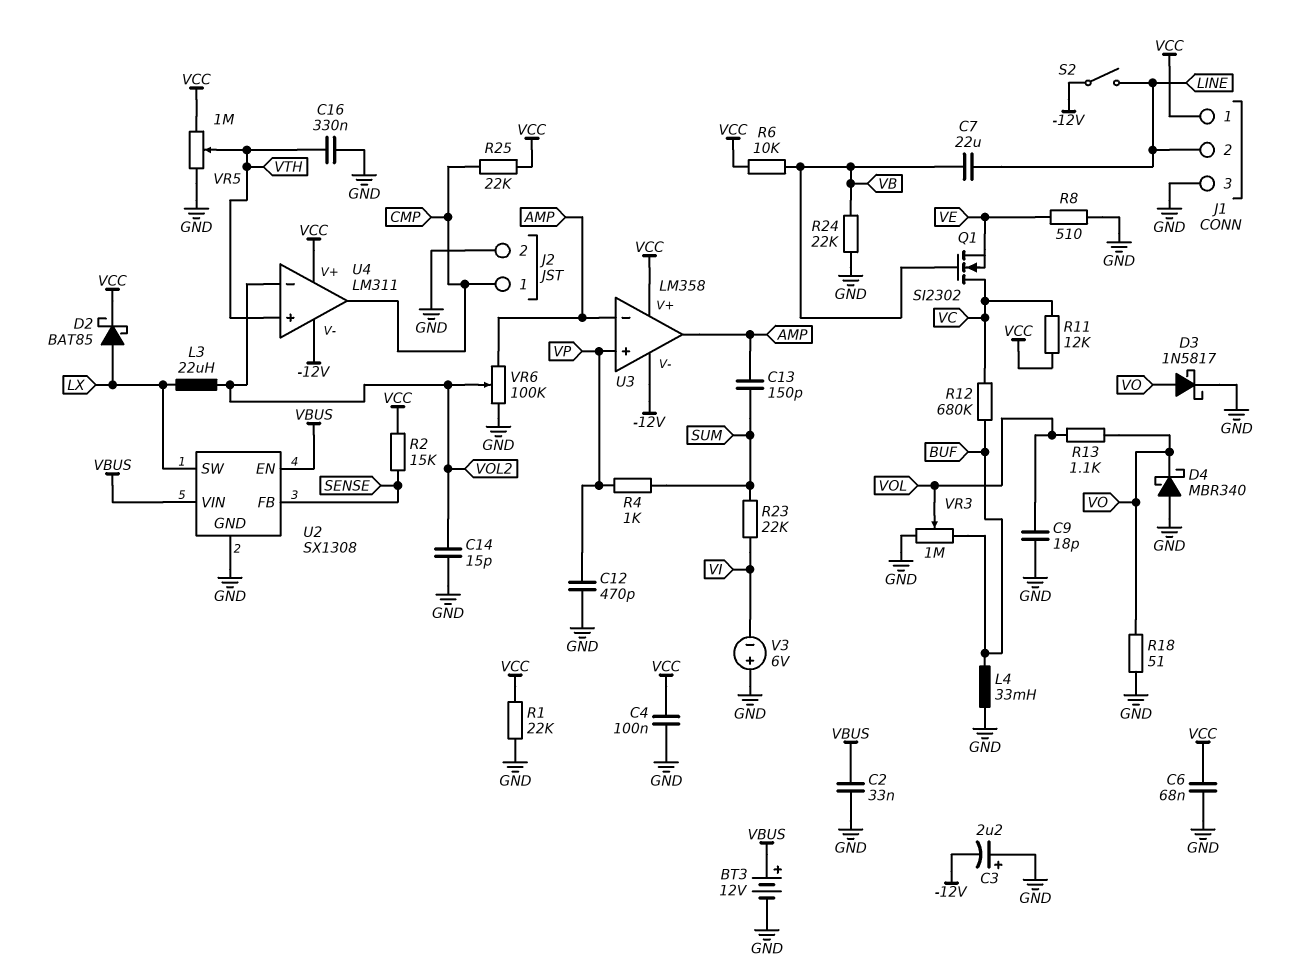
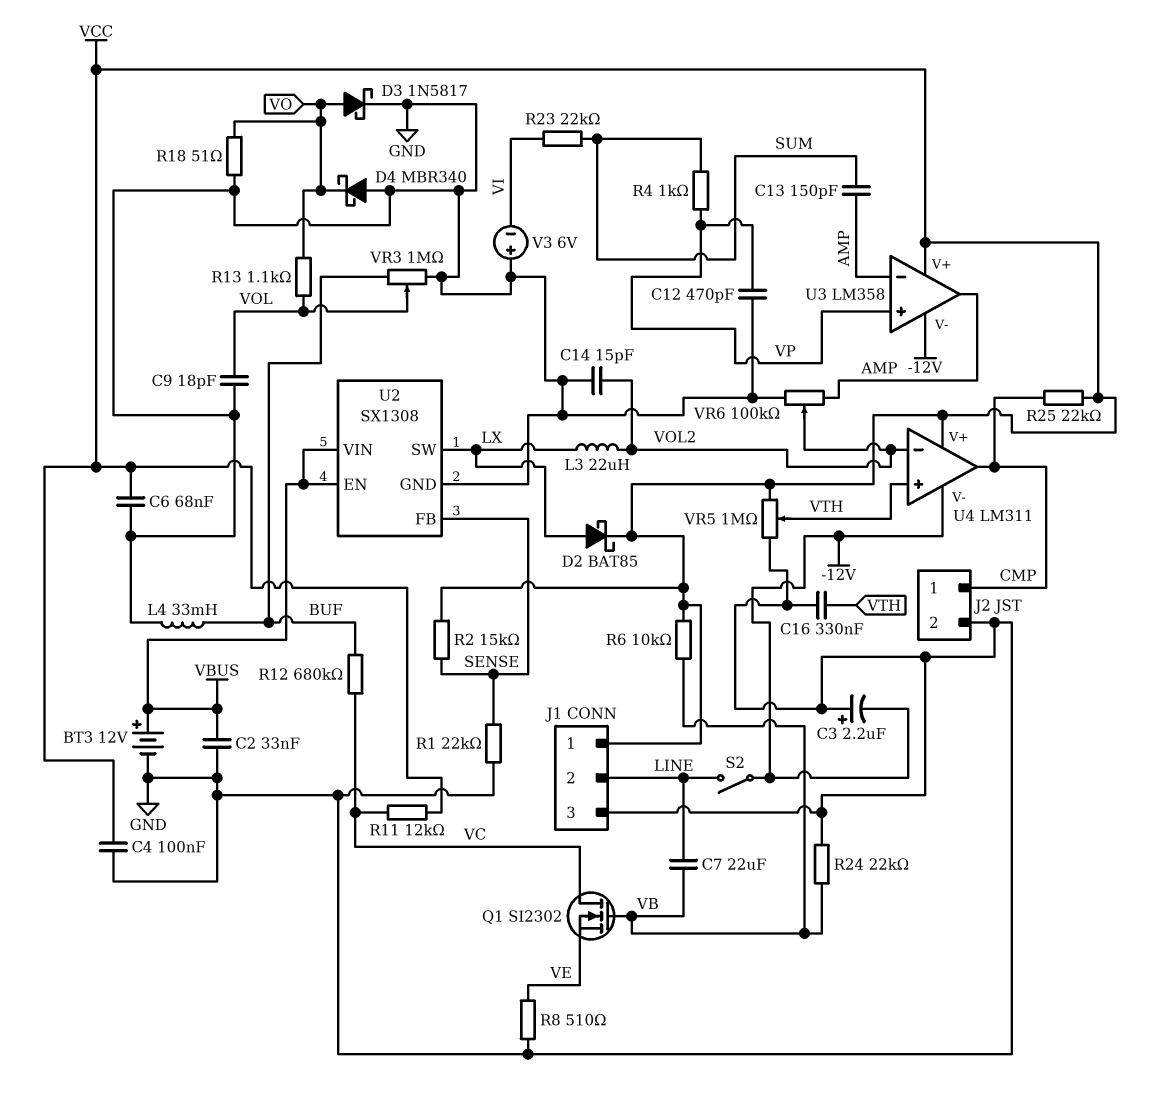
R1: 22k (GND, VCC) -> 22k (GND, SENSE)

